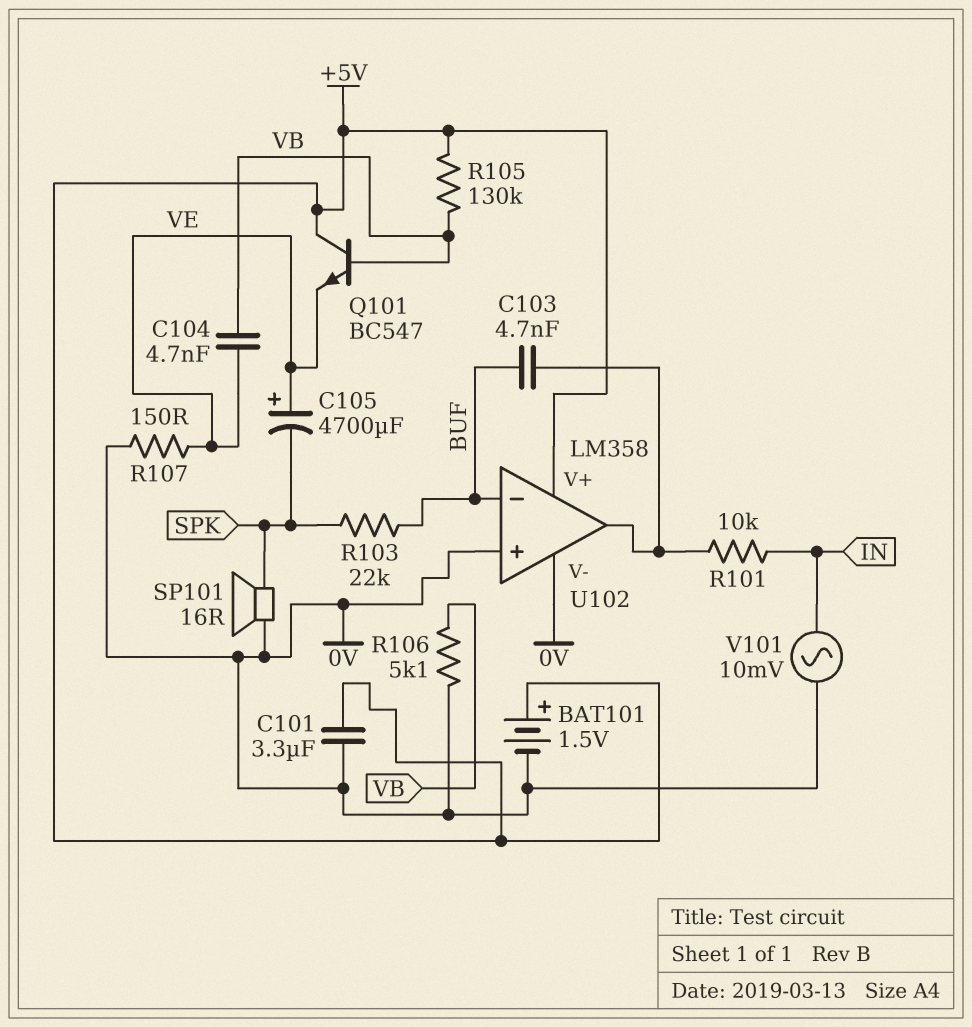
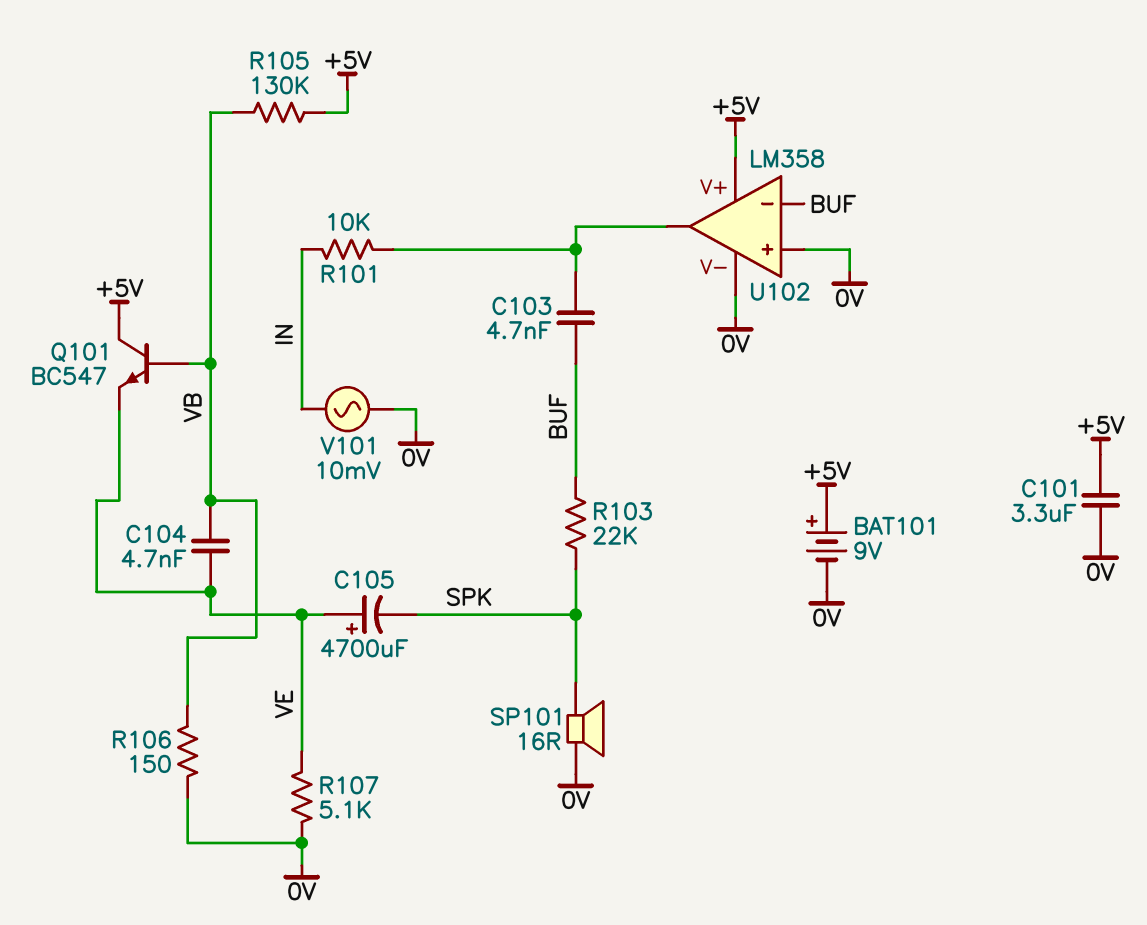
BAT101: 1.5V (plus +5V, minus 0V) -> 9V (plus +5V, minus 0V)
R106: 5.1k (0V, VB) -> 150 (0V, VB)
R107: 150 (0V, VE) -> 5.1k (0V, VE)

